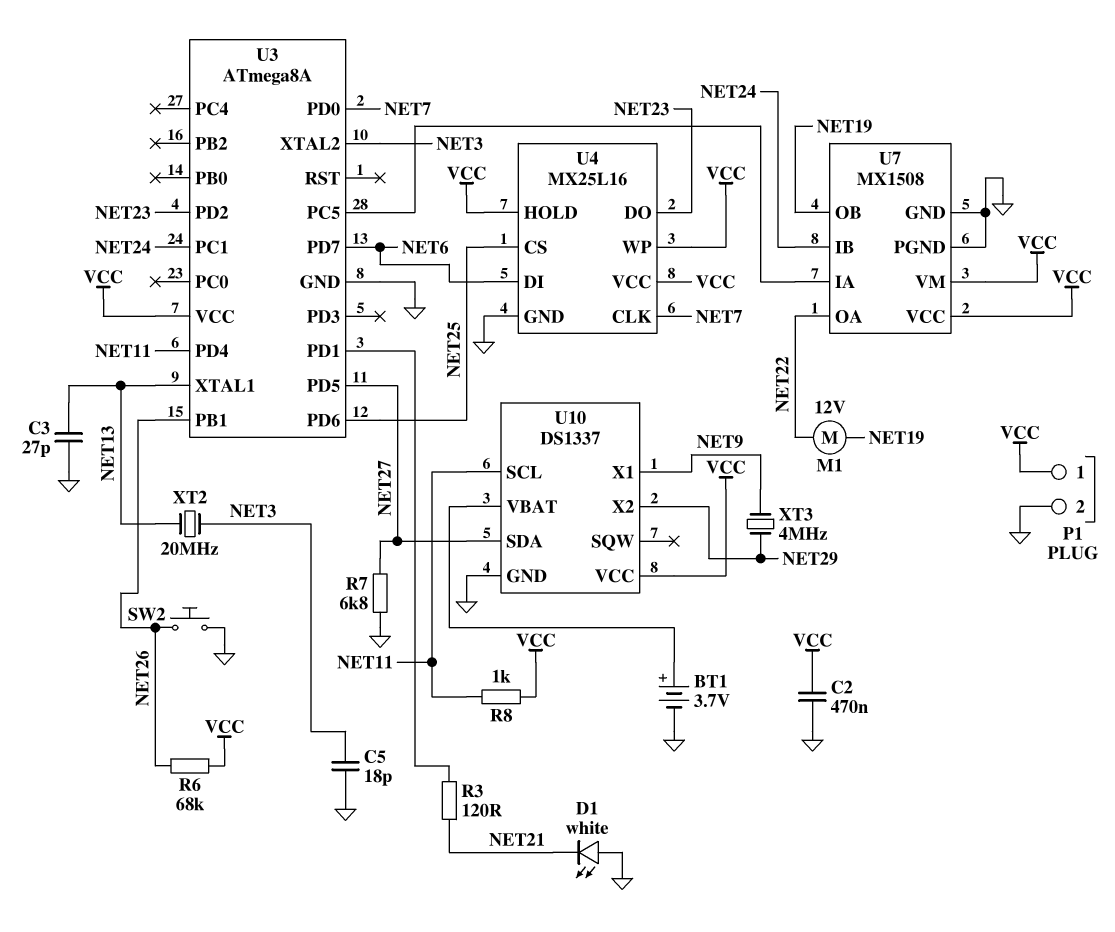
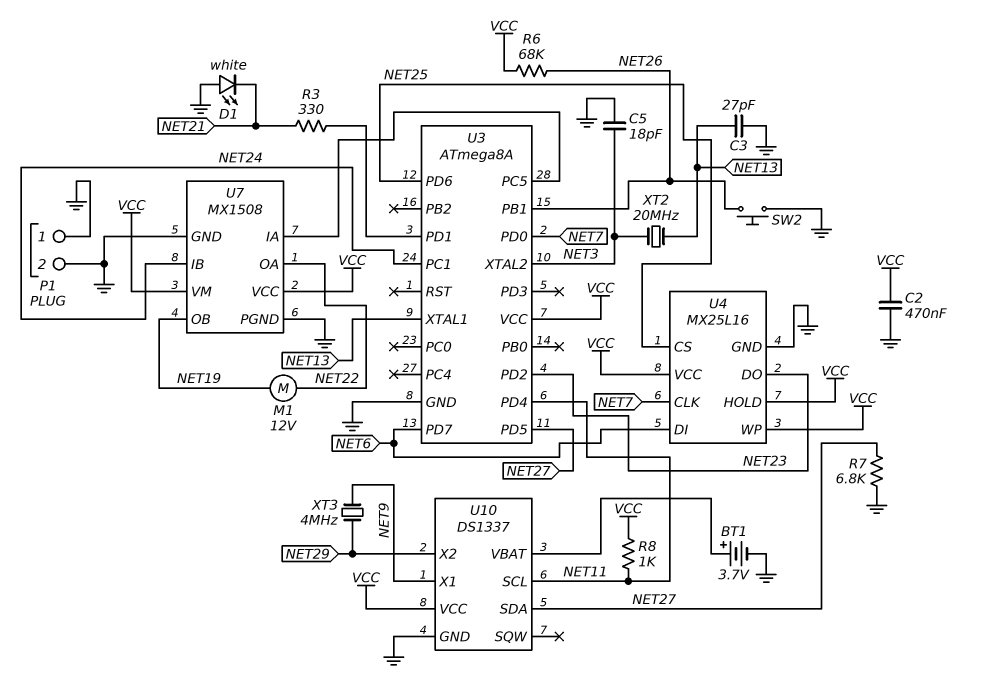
P1 pin 1: VCC -> GND
R3: 120 (NET21, U3/PD1) -> 330 (NET21, U3/PD1)

